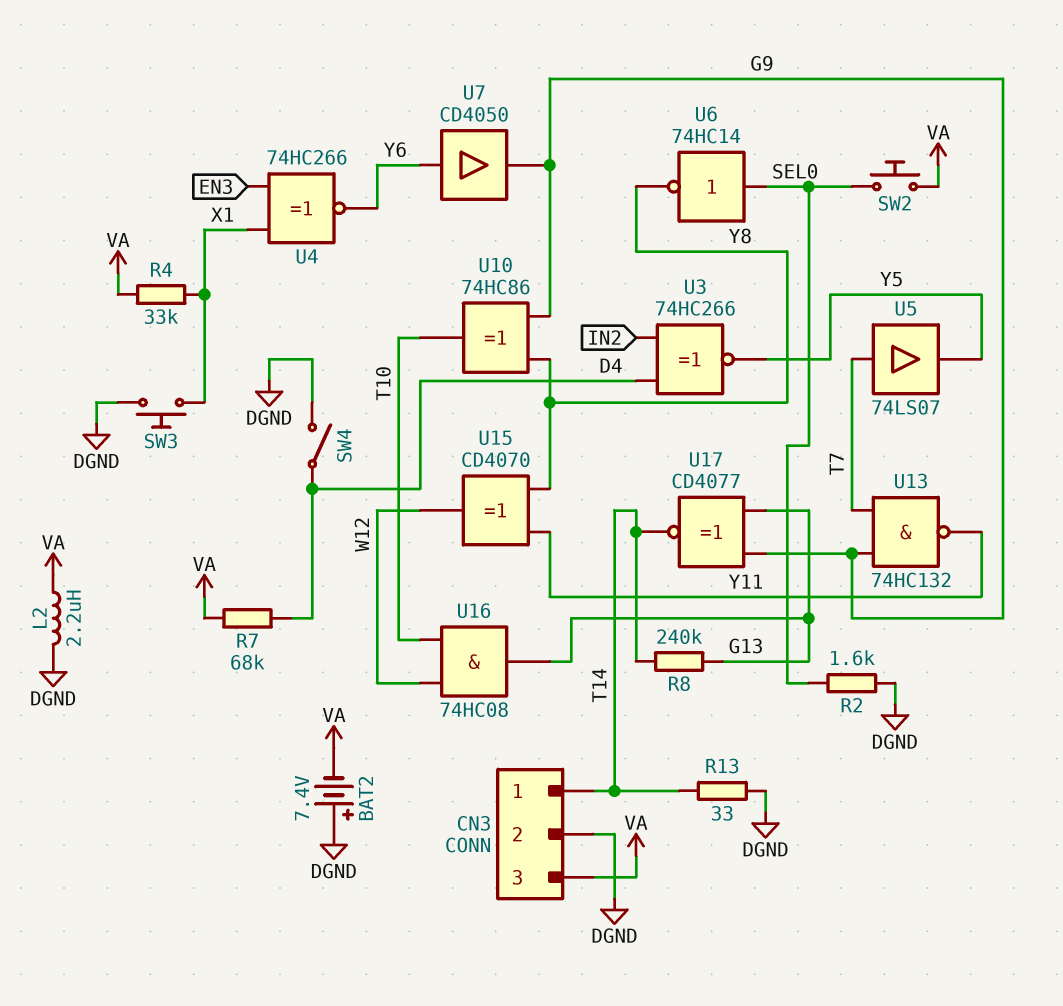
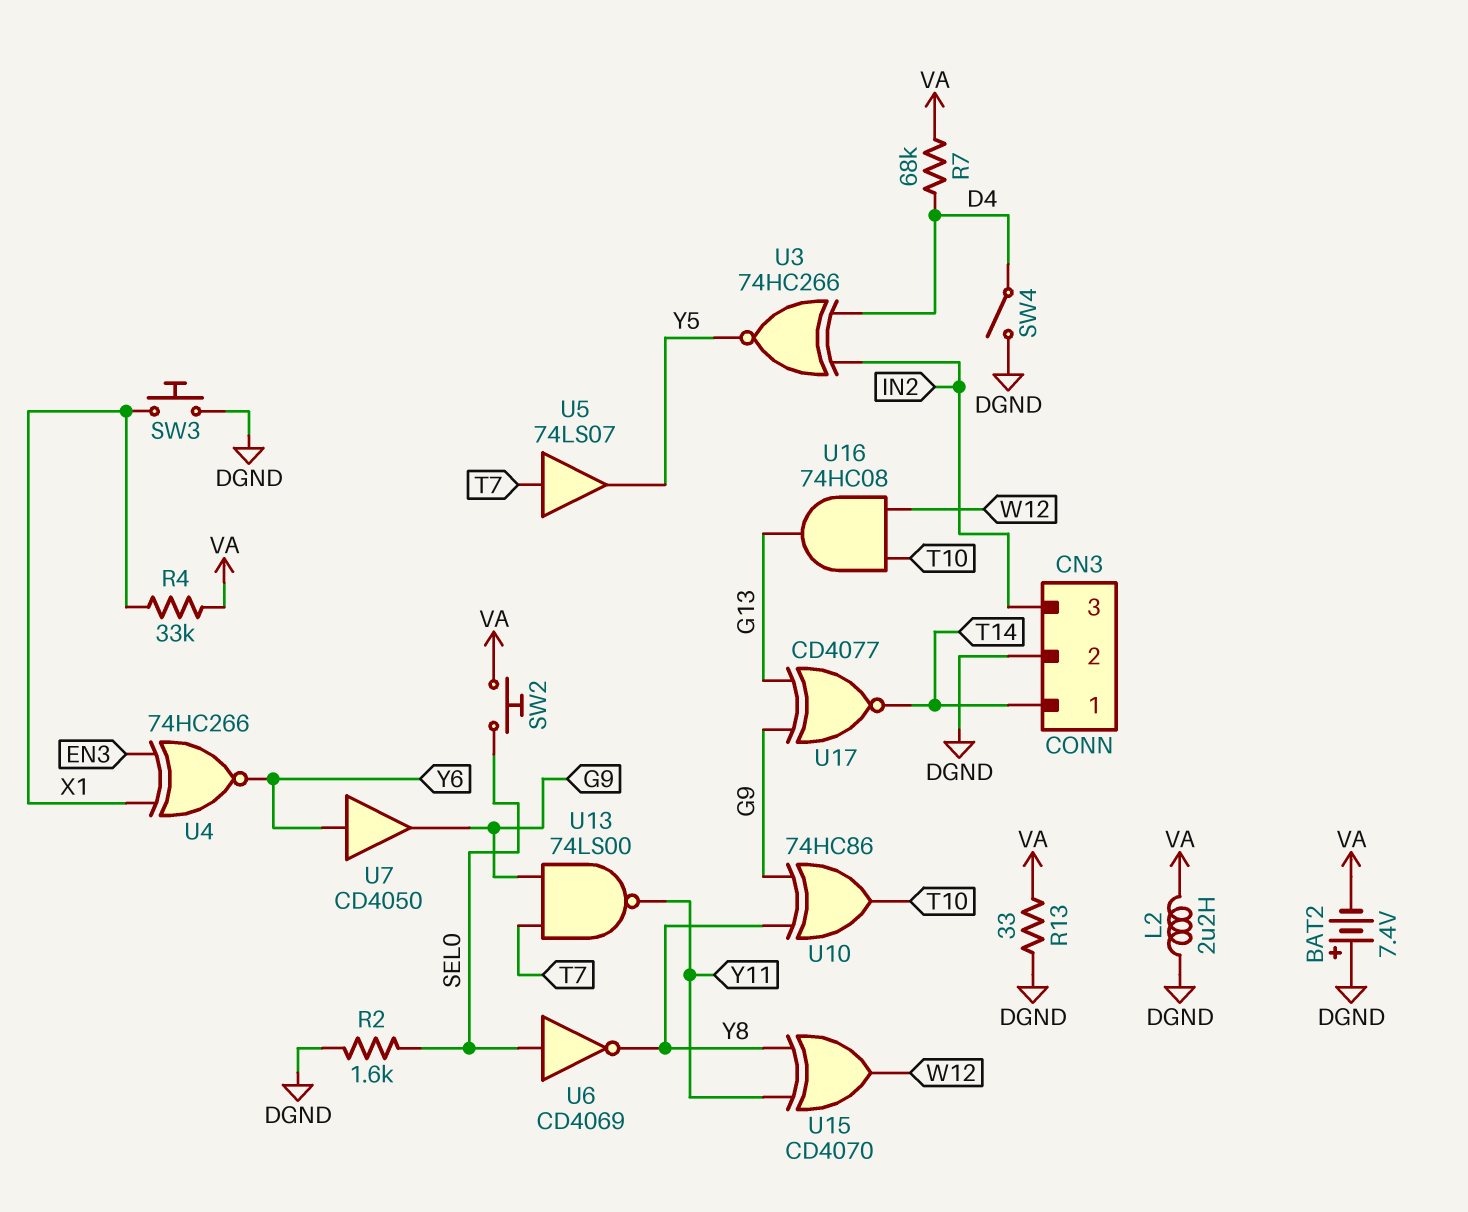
CN3 pin 3: VA -> IN2
R8: 240k (G13, T14) -> none
R13: 33 (DGND, T14) -> 33 (DGND, VA)
U6: NOT 74HC14 (in SEL0, out Y8) -> NOT CD4069 (in SEL0, out Y8)
U13: NAND 74HC132 (in G9, in T7, out Y11) -> NAND 74LS00 (in G9, in T7, out Y11)

